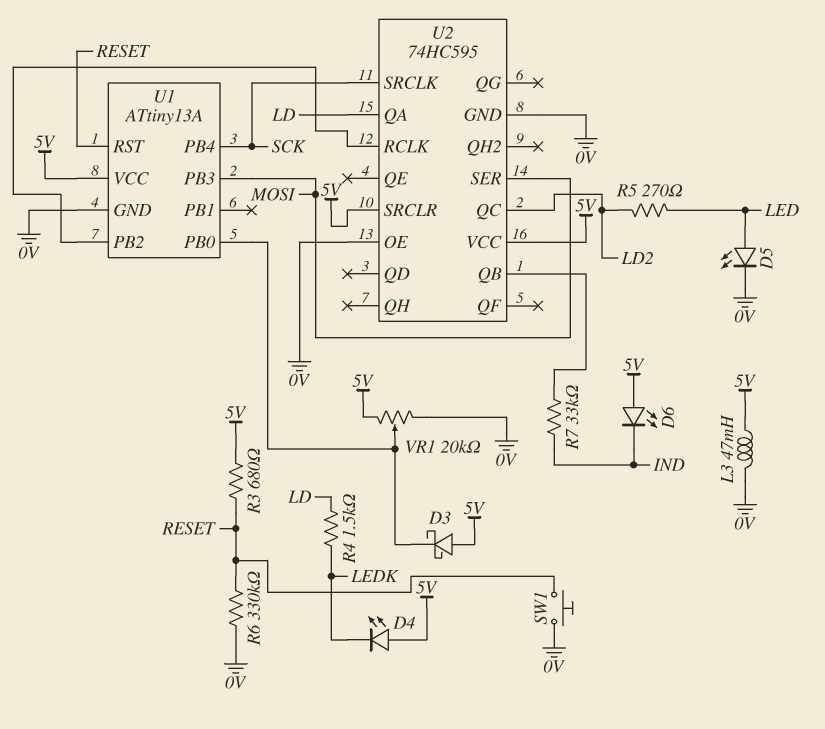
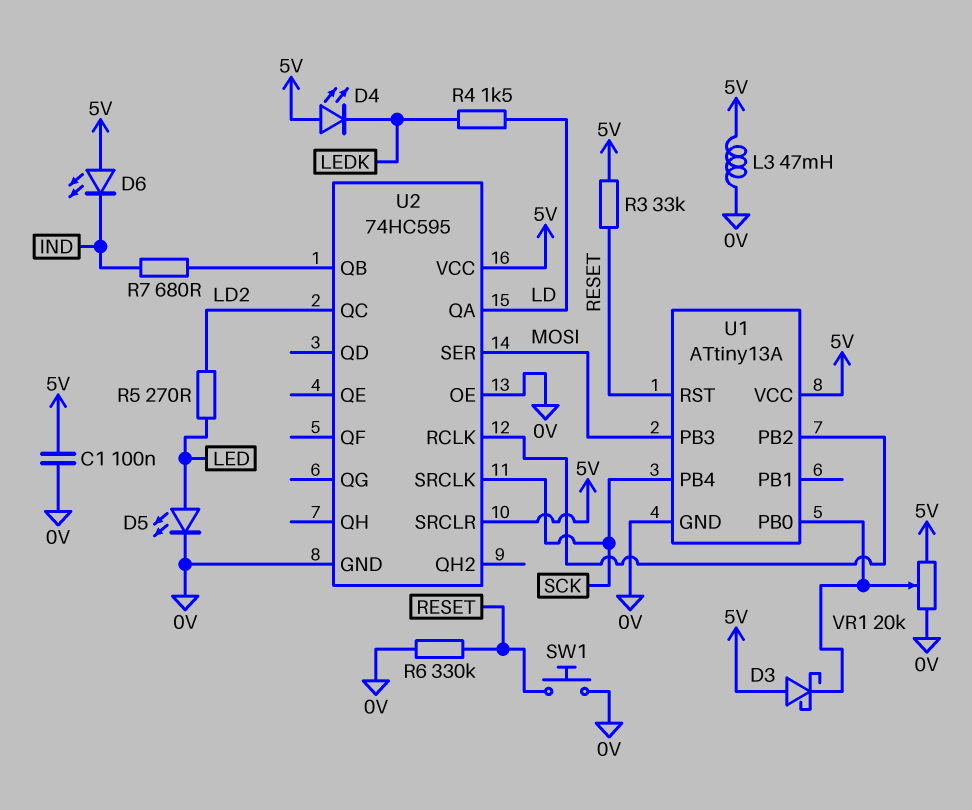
C1: none -> 100nF (0V, 5V)
R3: 680 (5V, RESET) -> 33k (5V, RESET)
R7: 33k (IND, U2/QB) -> 680 (IND, U2/QB)

